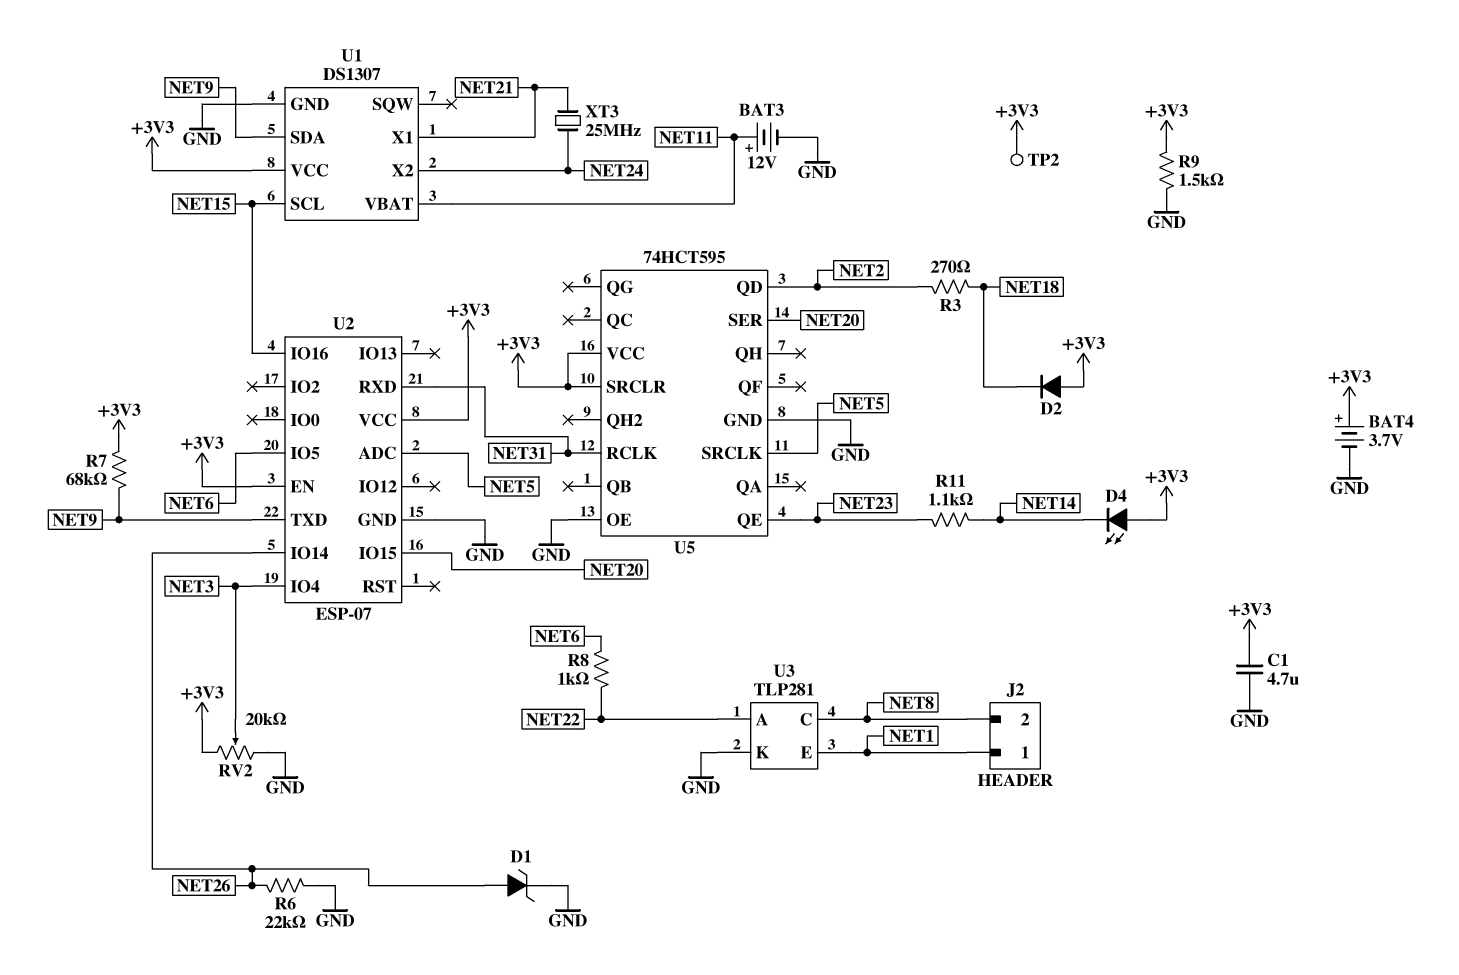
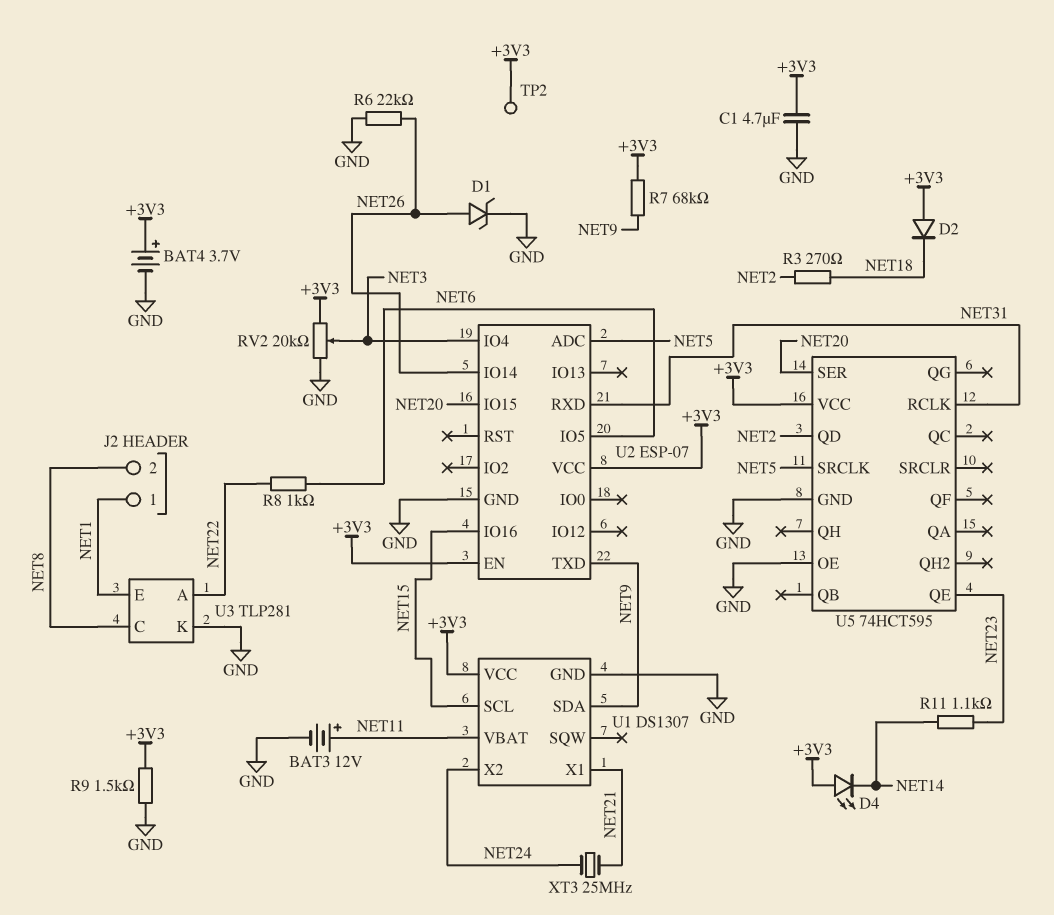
U5 pin SRCLR: +3V3 -> none

